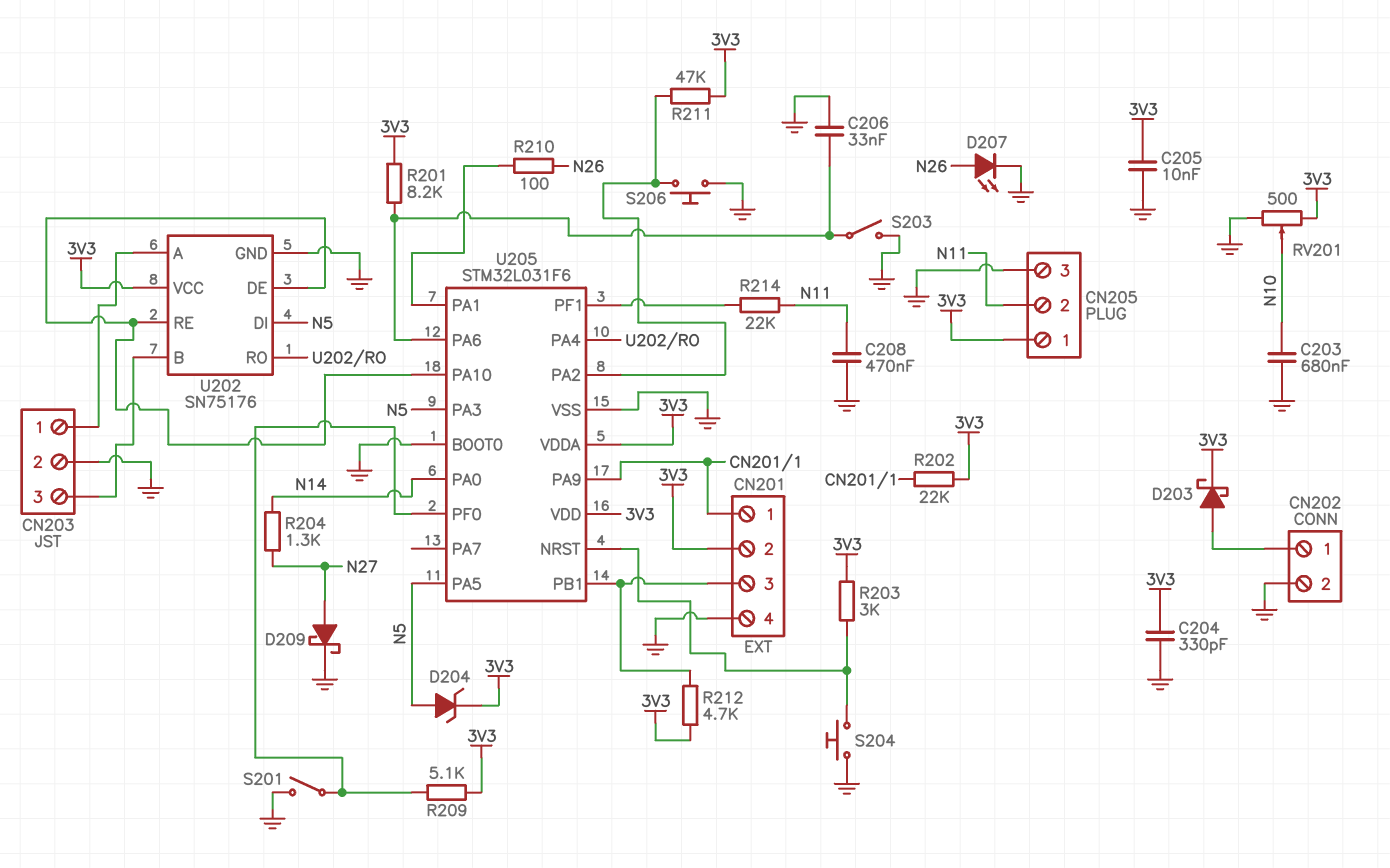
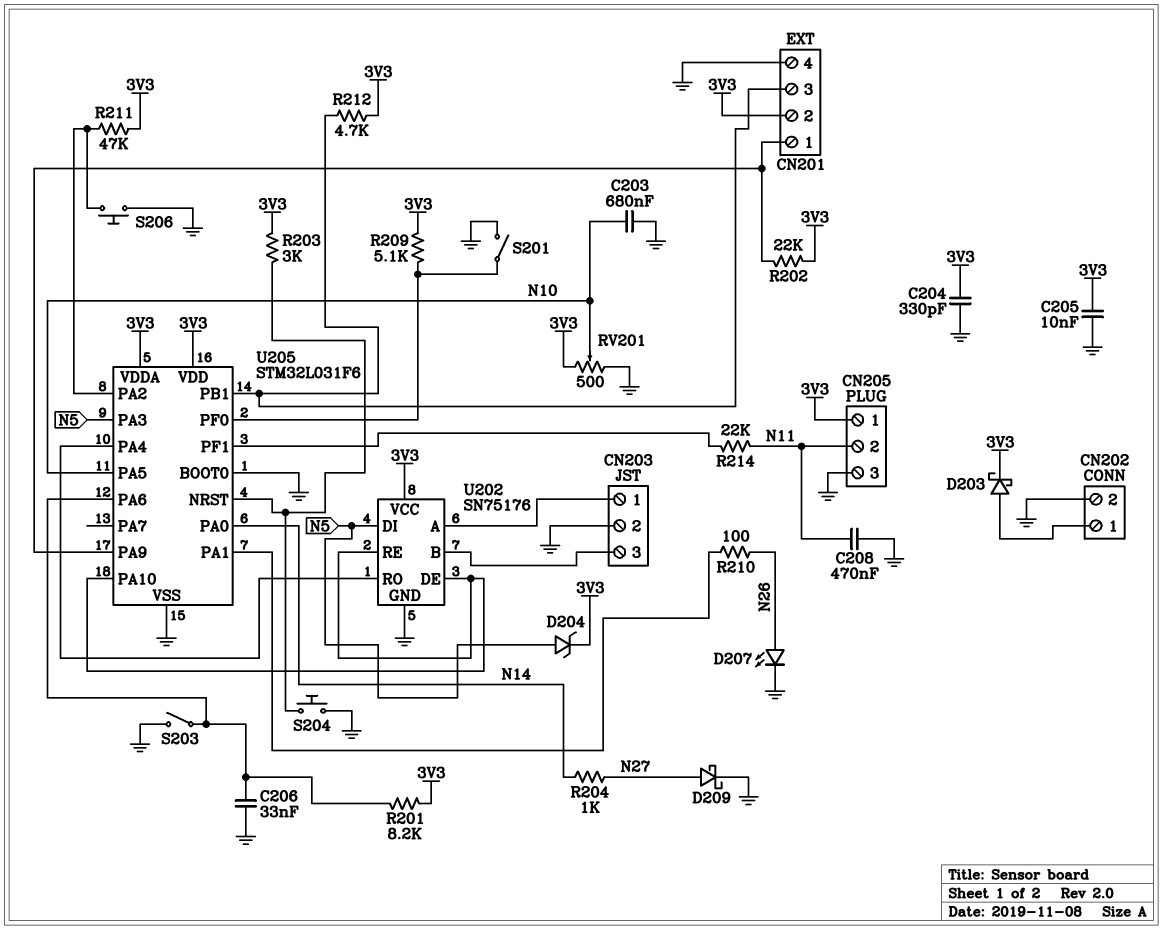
R204: 1.3k (N14, N27) -> 1k (N14, N27)
U205 pin PA5: N5 -> N10

